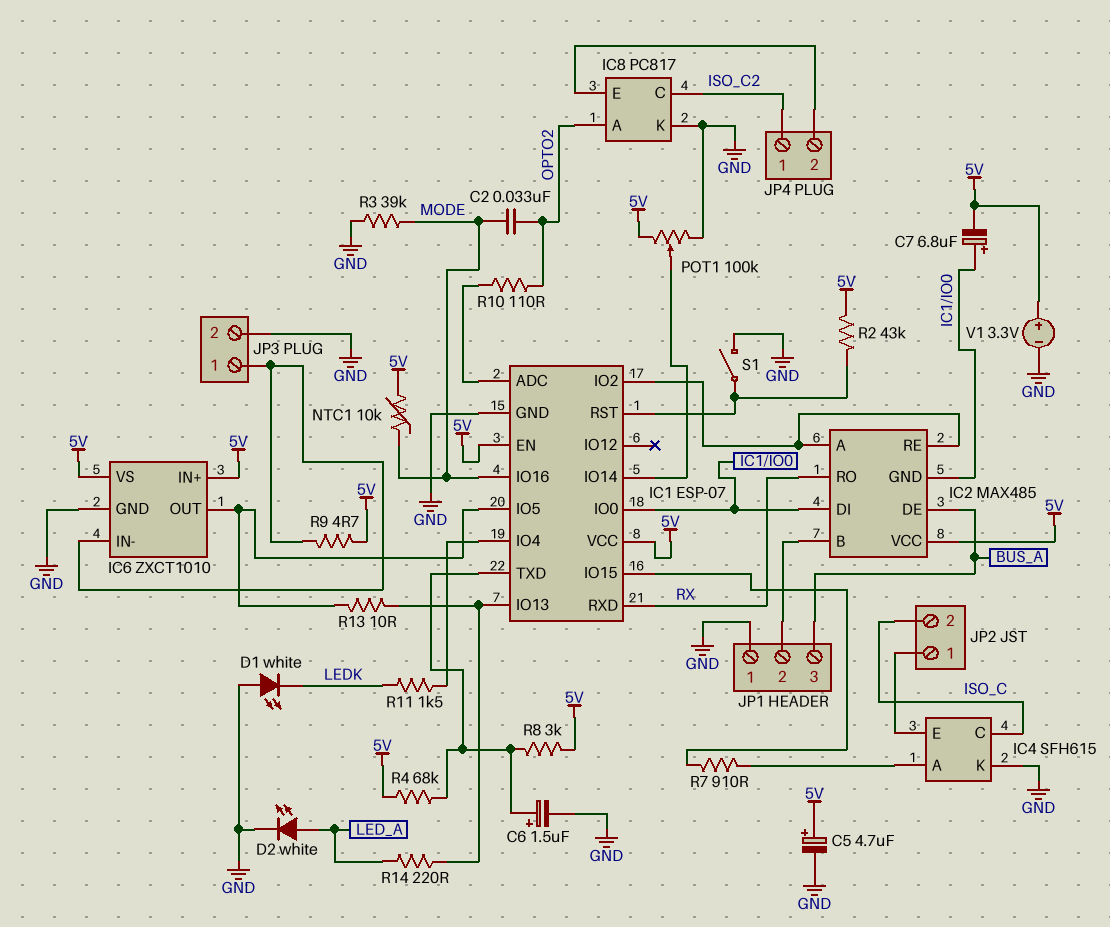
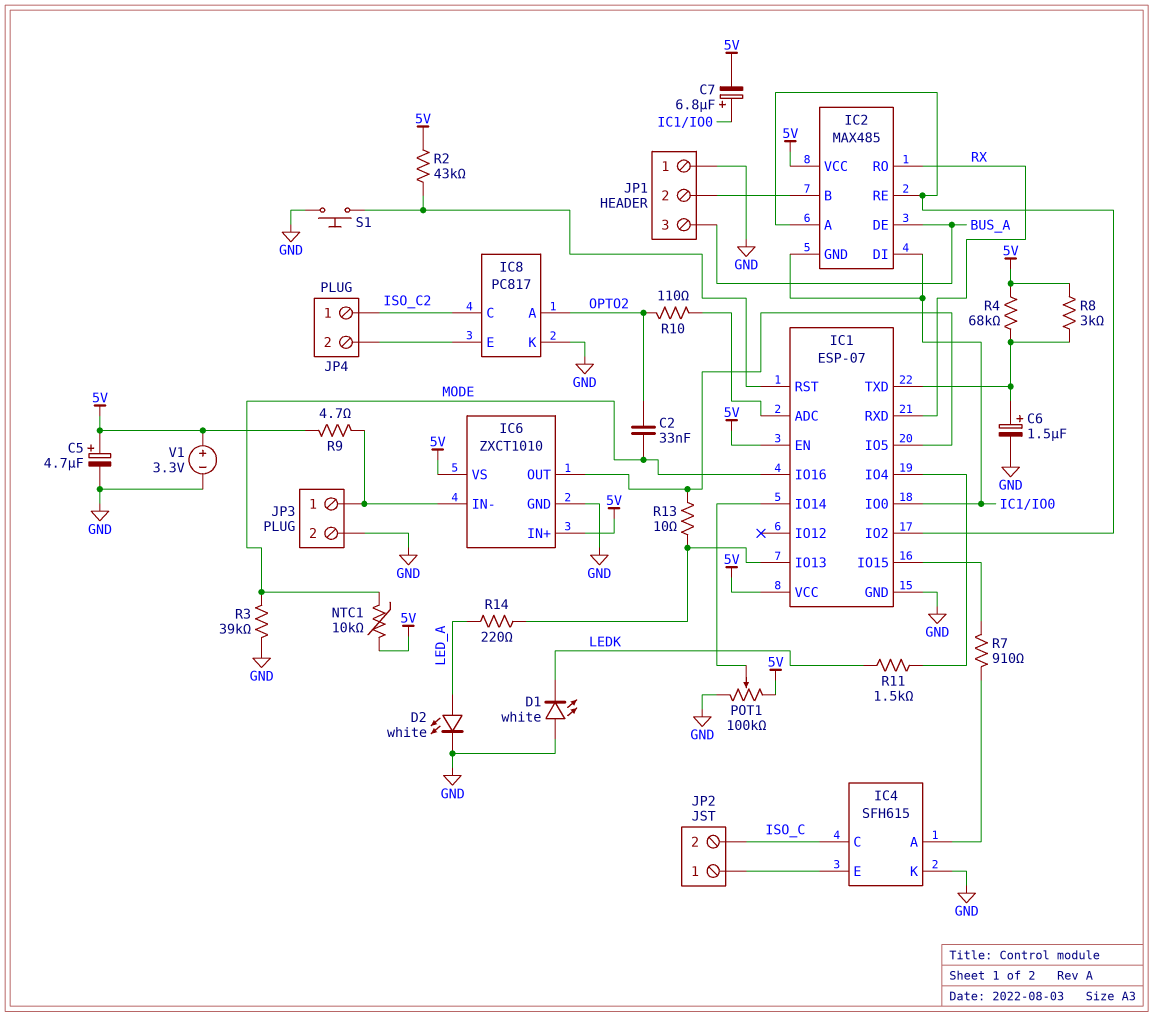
S1: switch (GND, IC1/RST) -> button (GND, IC1/RST)

